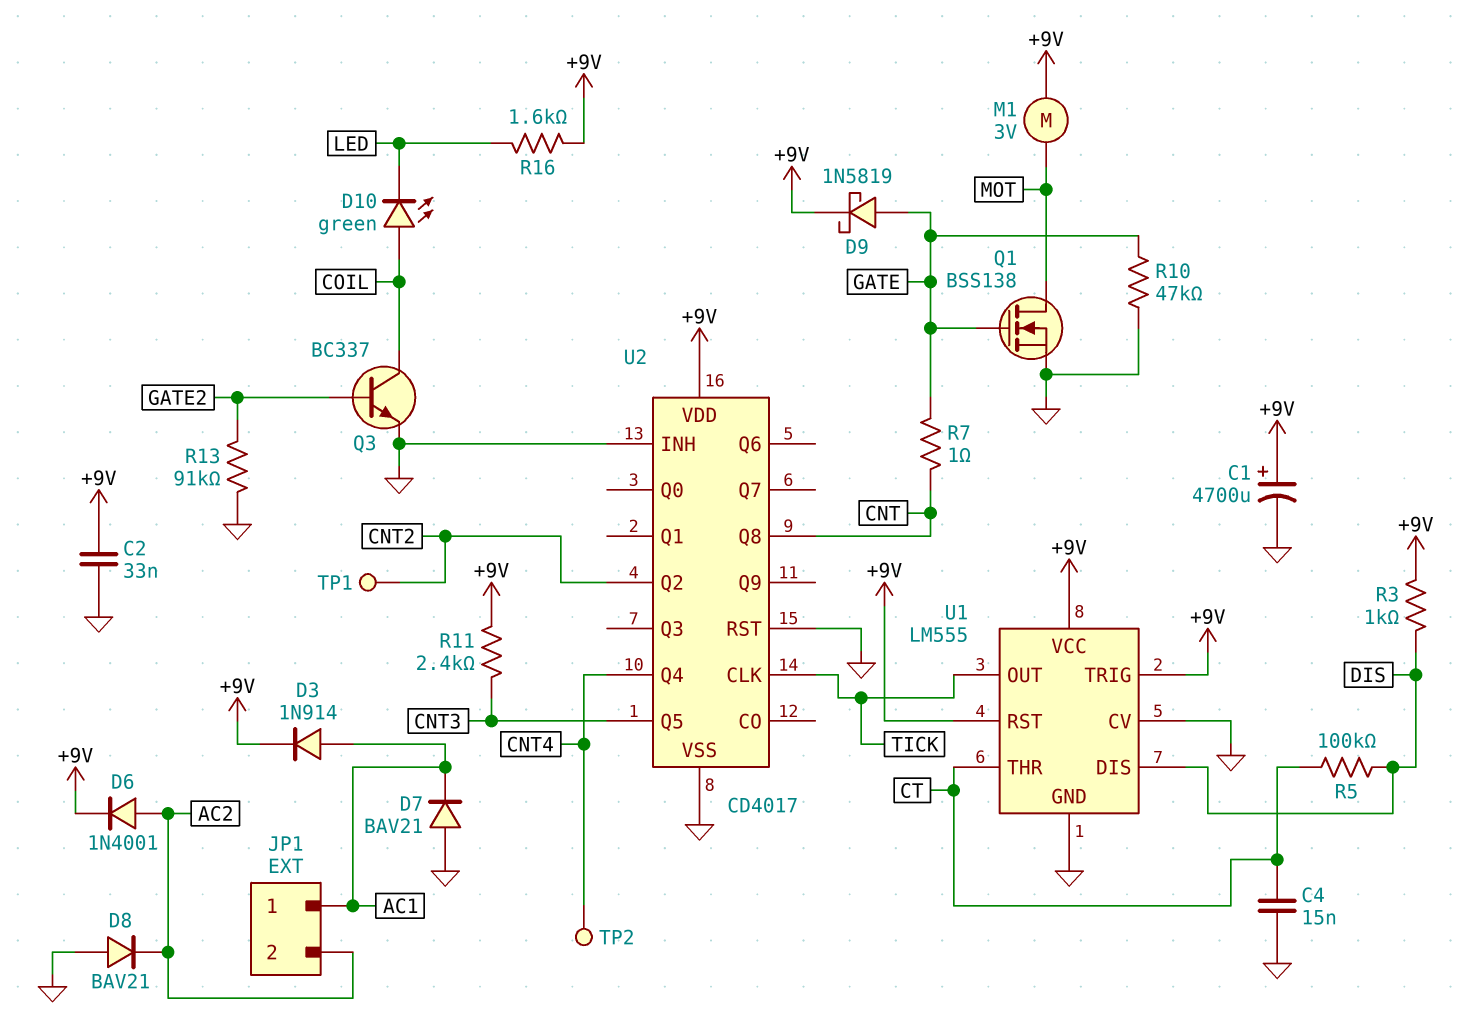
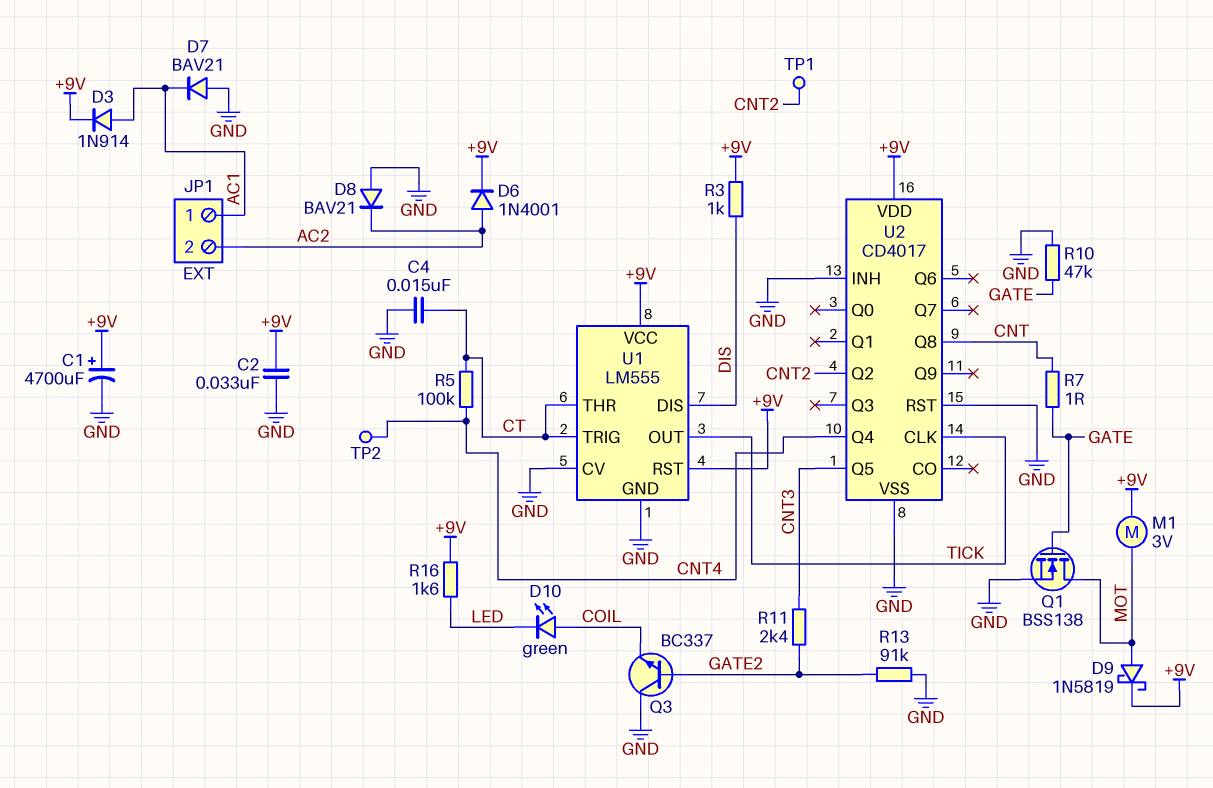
D9: schottky 1N5819 (A GATE, K +9V) -> schottky 1N5819 (A MOT, K +9V)
Q3: NPN BC337 (B GATE2, C COIL, E GND) -> NPN BC337 (B GATE2, C GND, E COIL)
R5: 100k (CT, DIS) -> 100k (CNT4, CT)
R11: 2.4k (+9V, CNT3) -> 2.4k (CNT3, GATE2)
U1 pin TRIG: +9V -> CT

